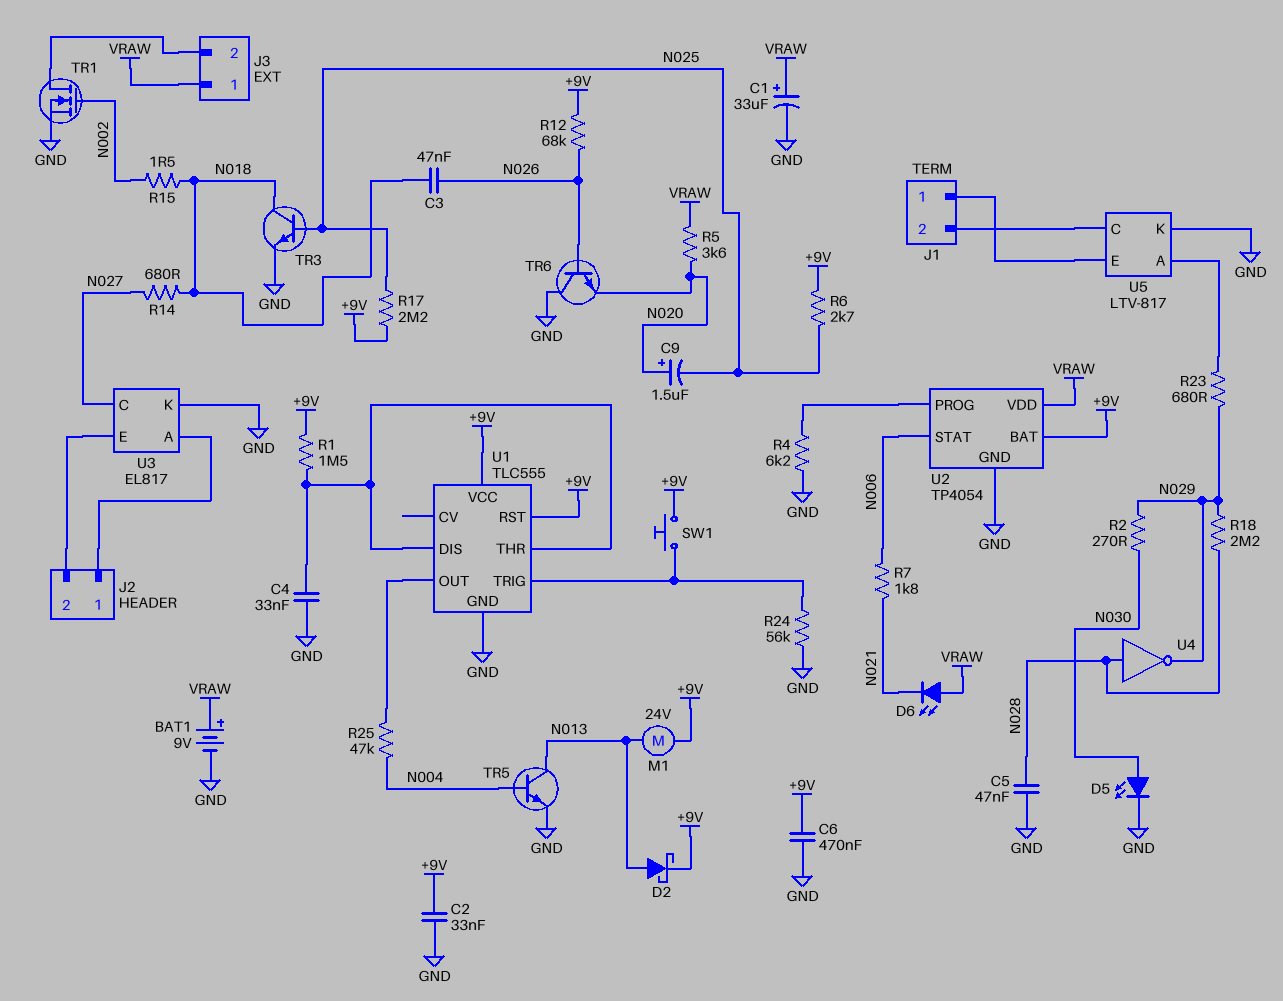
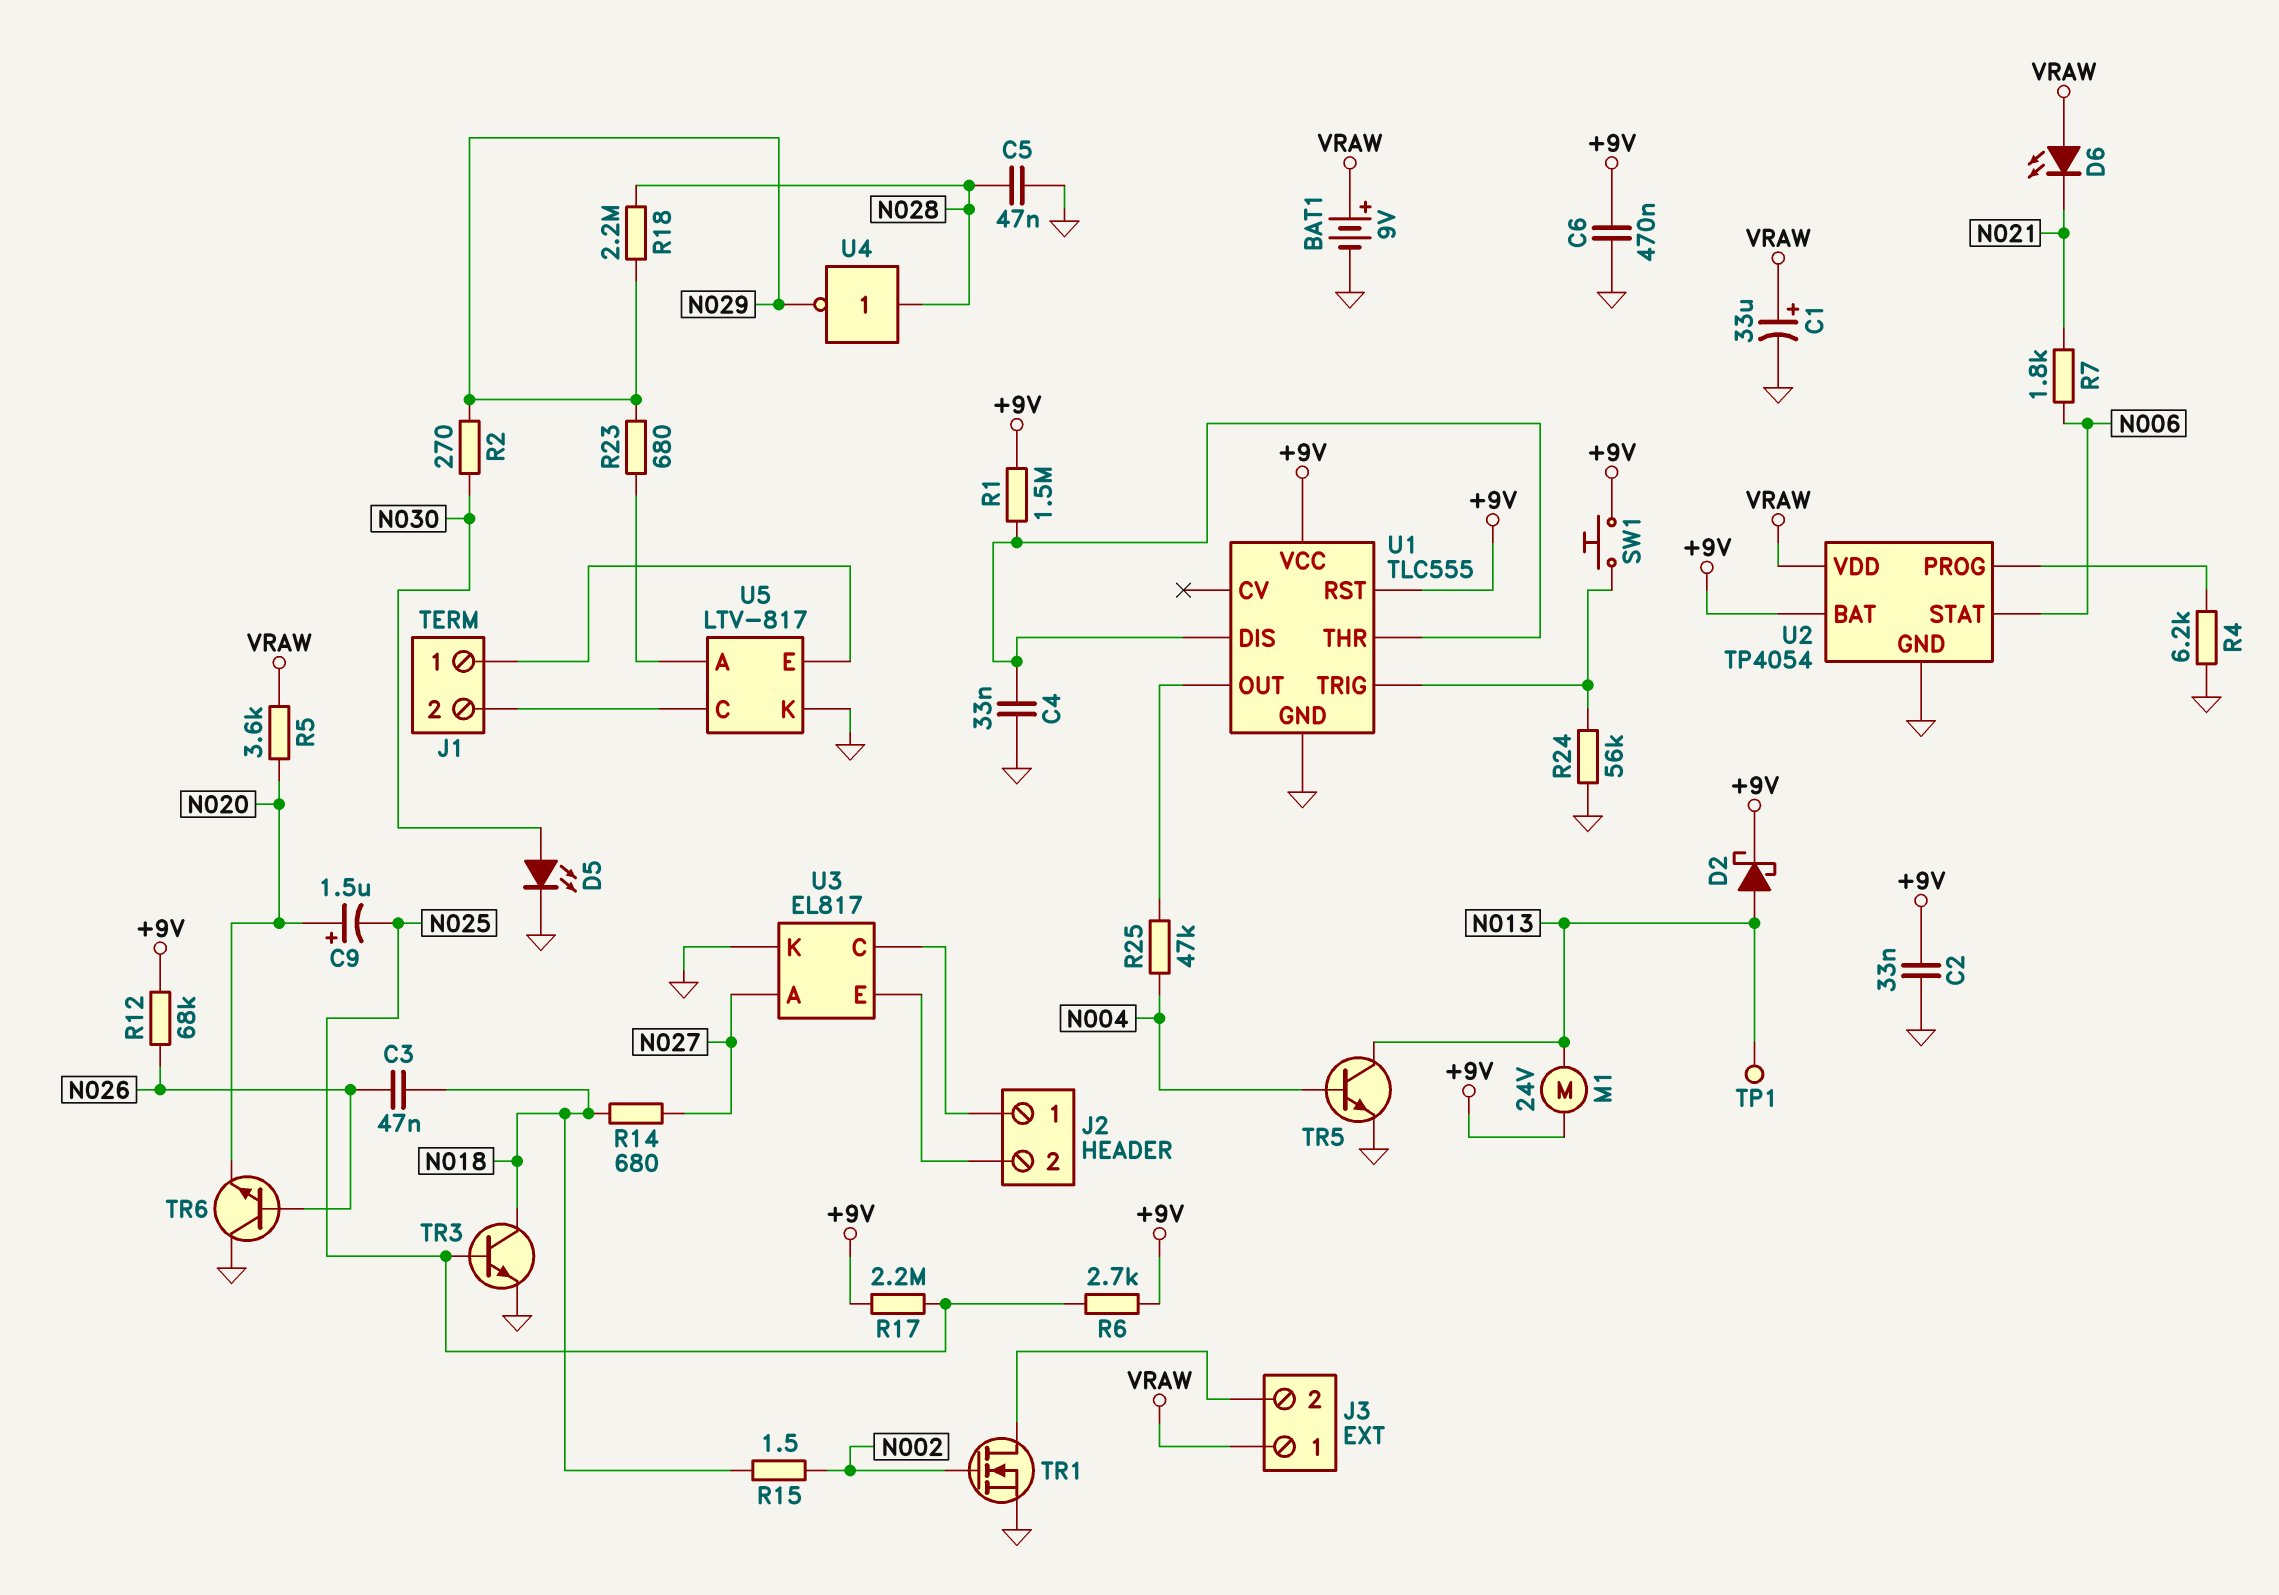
TP1: none -> test point (N013)
U3 pin A: J2/1 -> N027
U3 pin C: N027 -> J2/1

